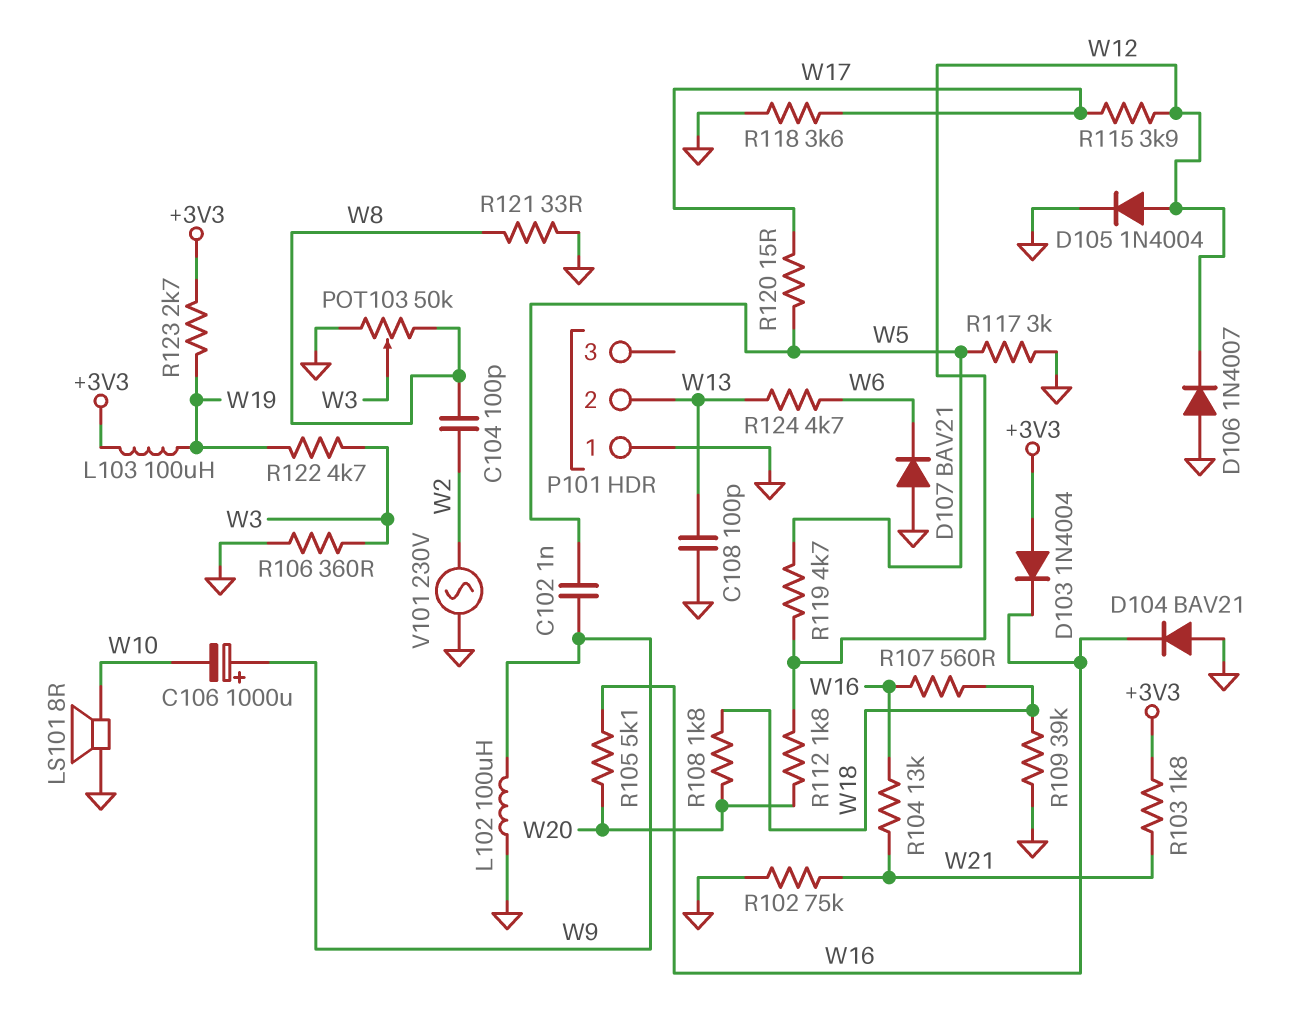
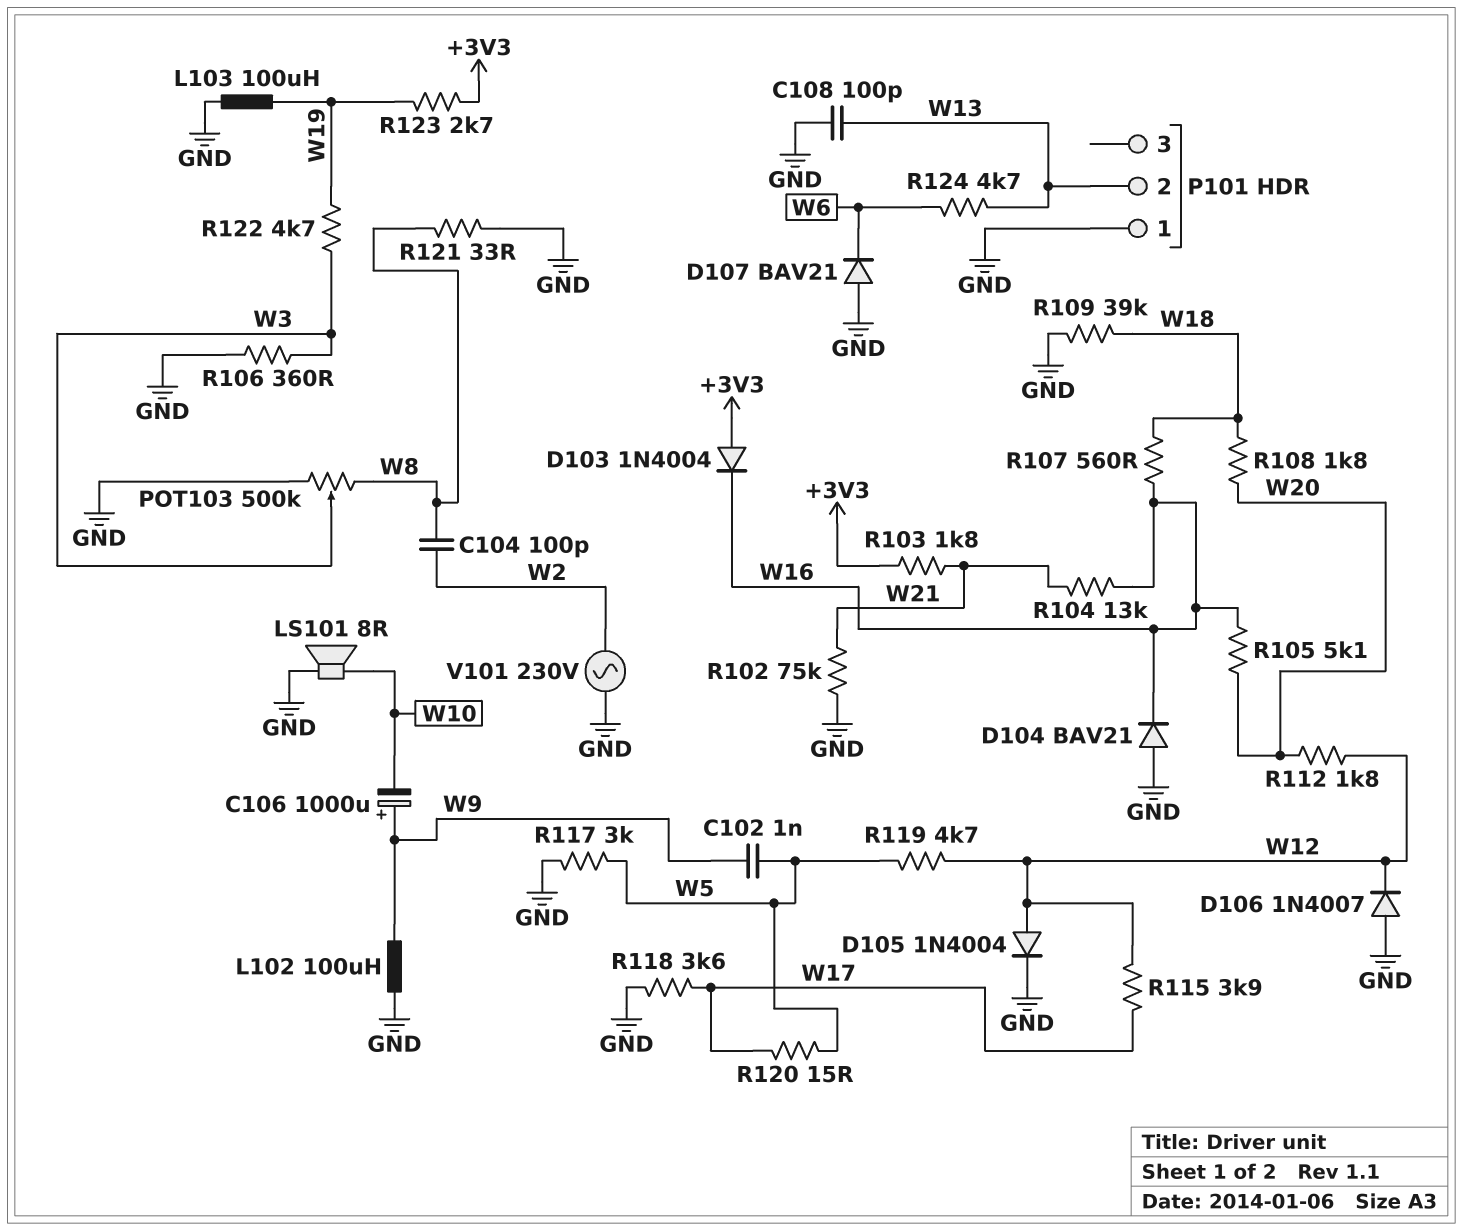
L103: 100uH (+3V3, W19) -> 100uH (GND, W19)
POT103: 50k (GND, W8, wiper W3) -> 500k (GND, W8, wiper W3)

